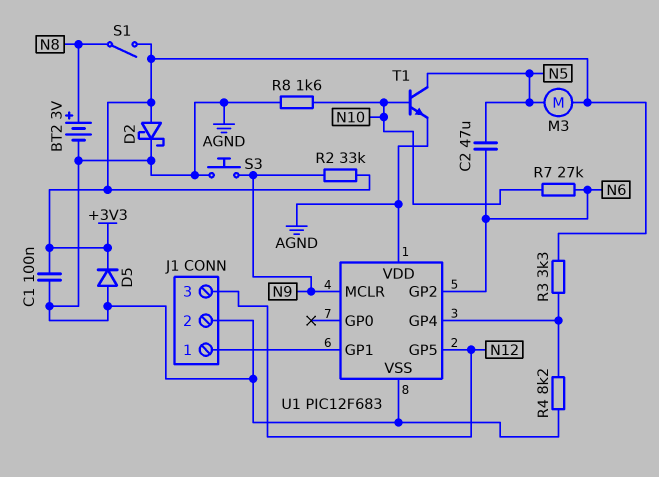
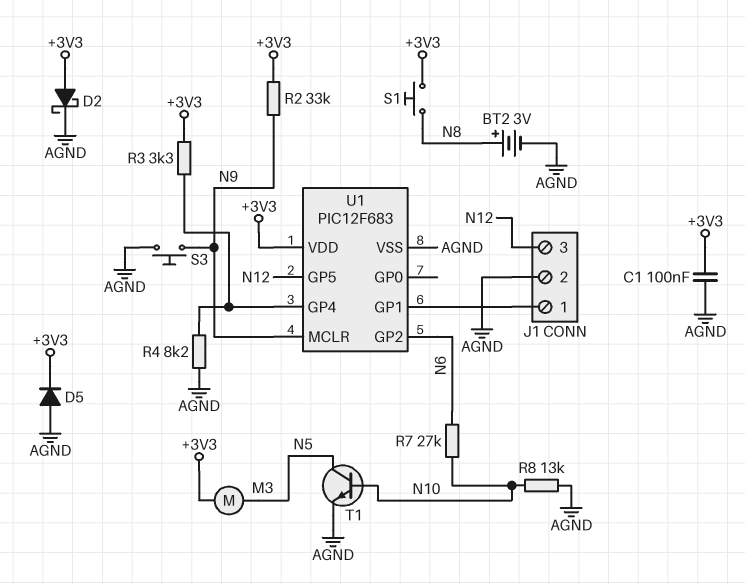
C2: 47uF (N5, N6) -> none
R8: 1.6k (AGND, N10) -> 13k (AGND, N10)
S1: switch (+3V3, N8) -> button (+3V3, N8)
U1 pin VDD: AGND -> +3V3

